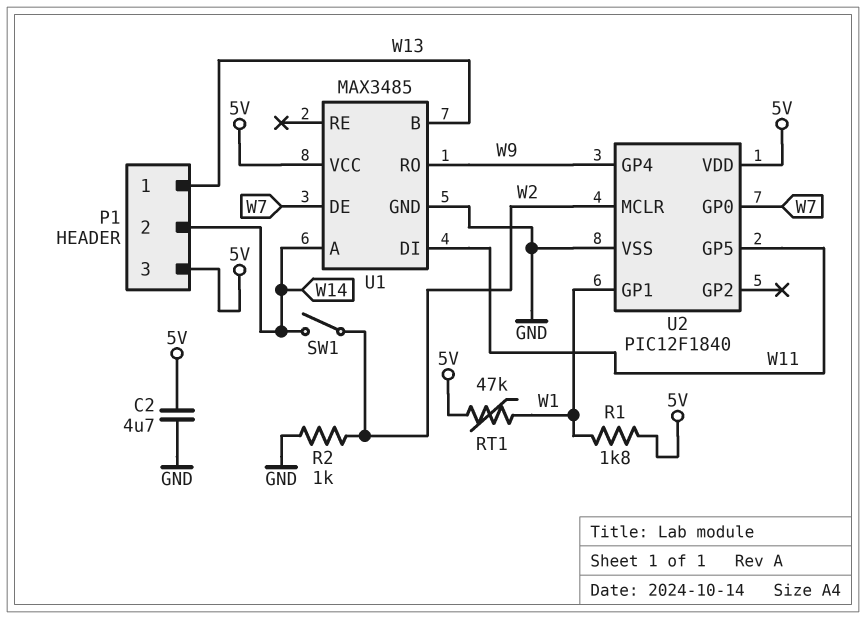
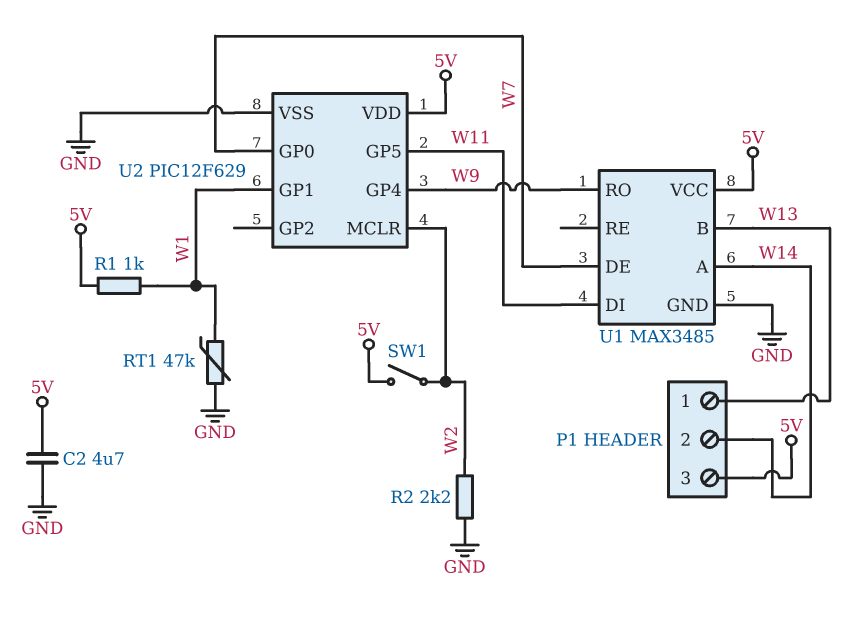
R1: 1.8k (5V, W1) -> 1k (5V, W1)
R2: 1k (GND, W2) -> 2.2k (GND, W2)
RT1: 47k (5V, W1) -> 47k (GND, W1)
SW1: switch (W2, W14) -> switch (5V, W2)
U2: PIC12F1840 -> PIC12F629

